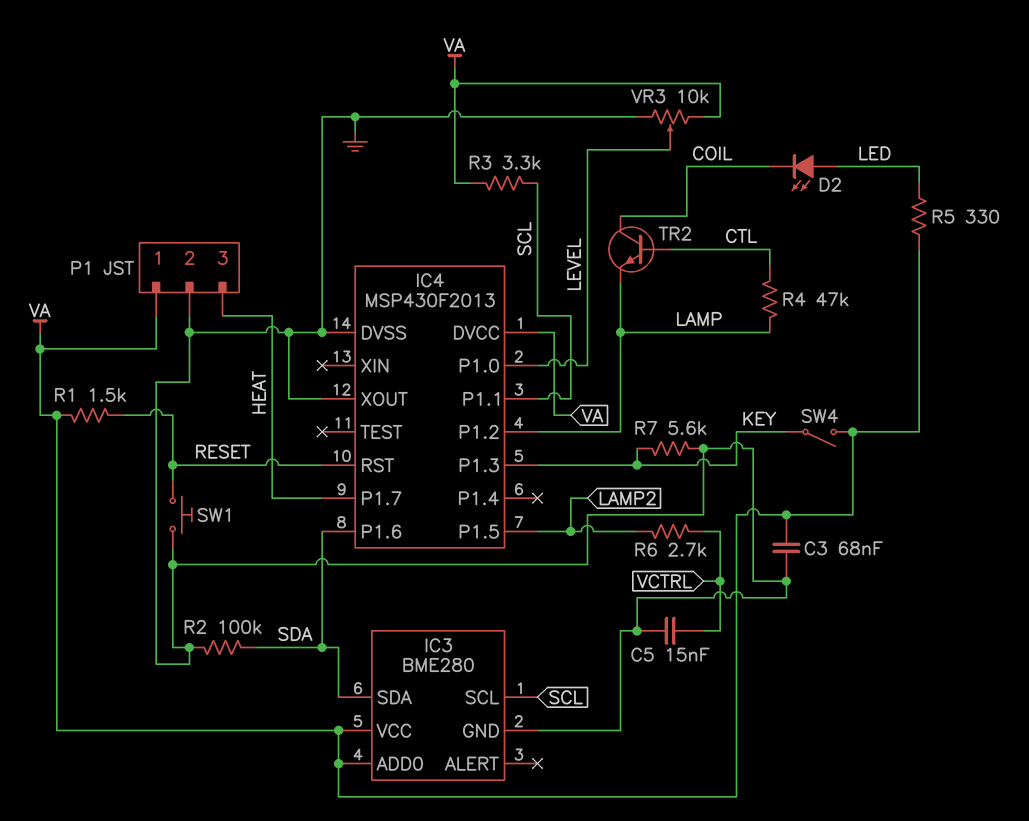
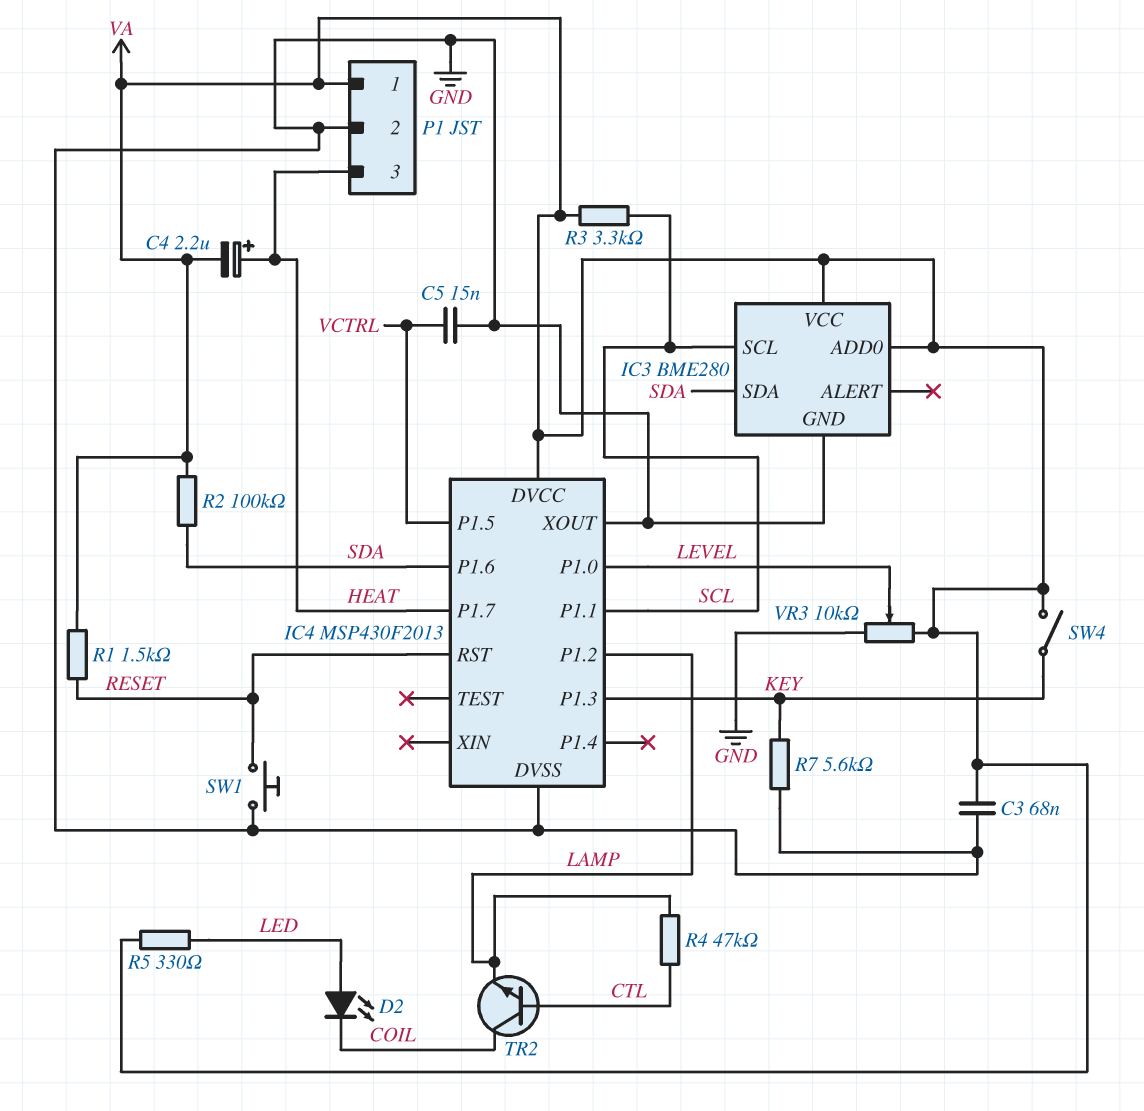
C4: none -> 2.2uF (plus HEAT, minus VA)
IC4 pin P1.5: LAMP2 -> VCTRL
R2: 100k (GND, SDA) -> 100k (SDA, VA)
R6: 2.7k (LAMP2, VCTRL) -> none

